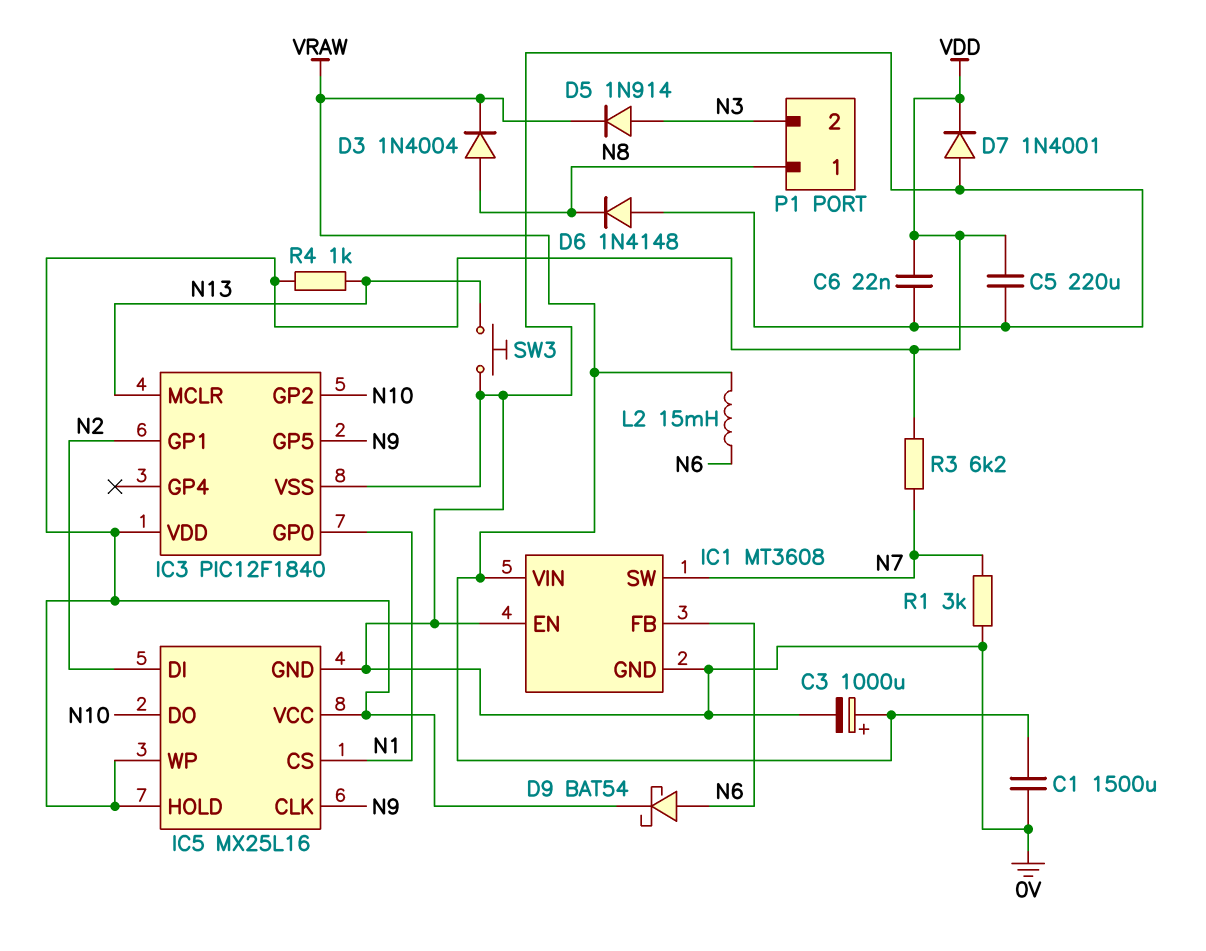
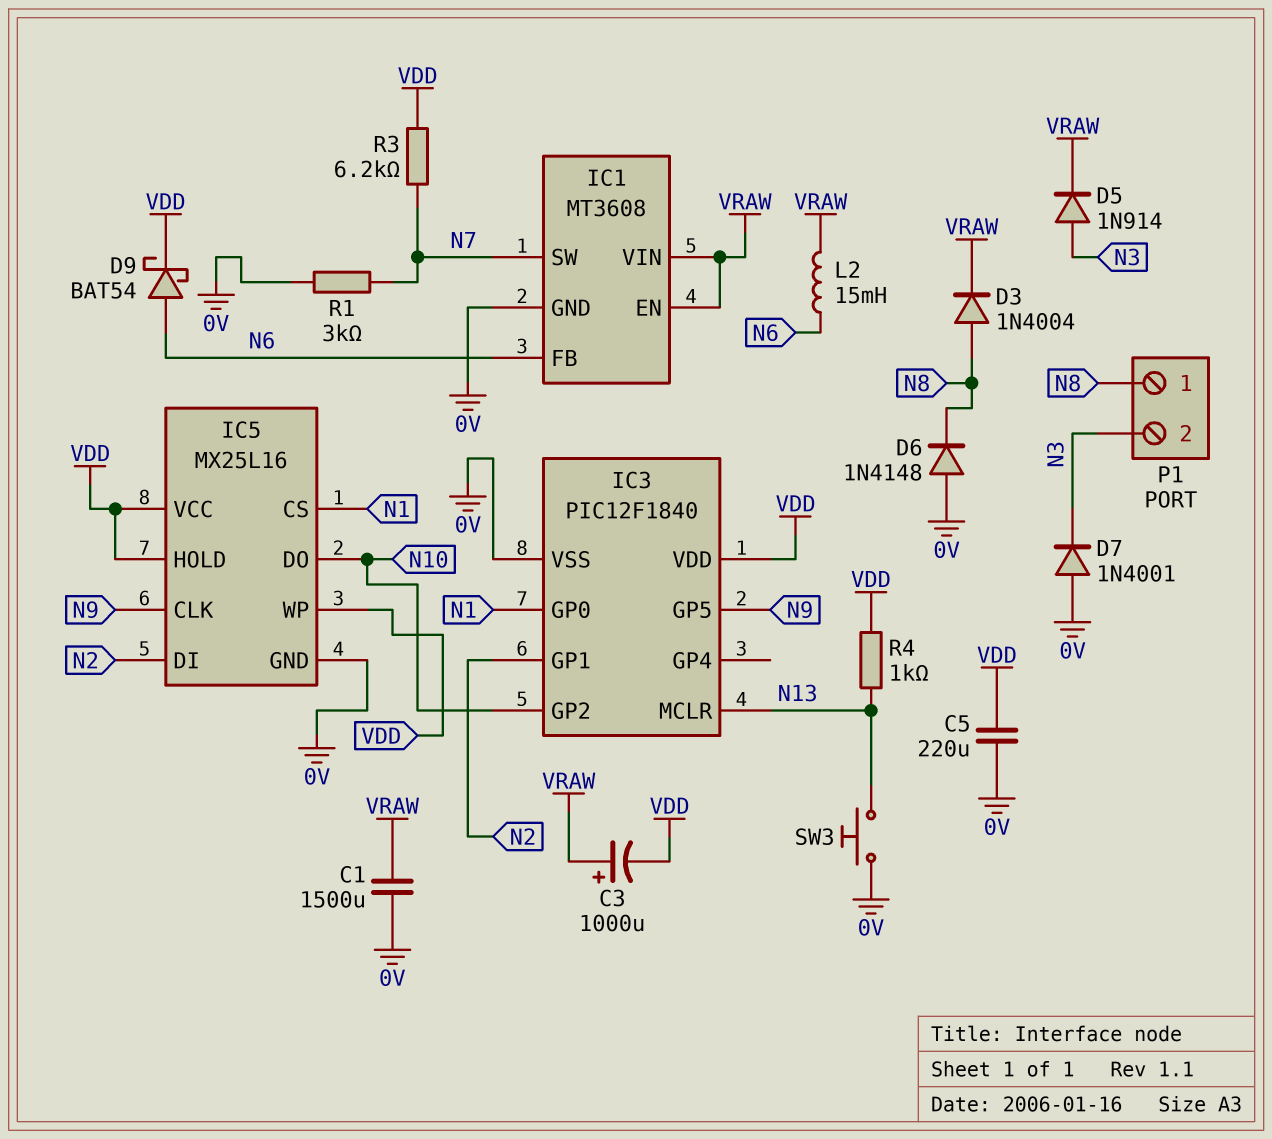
C3: 1000uF (plus VRAW, minus 0V) -> 1000uF (plus VRAW, minus VDD)
C6: 22nF (0V, VDD) -> none
D7: diode 1N4001 (A 0V, K VDD) -> diode 1N4001 (A 0V, K N3)
IC1 pin EN: 0V -> VRAW

